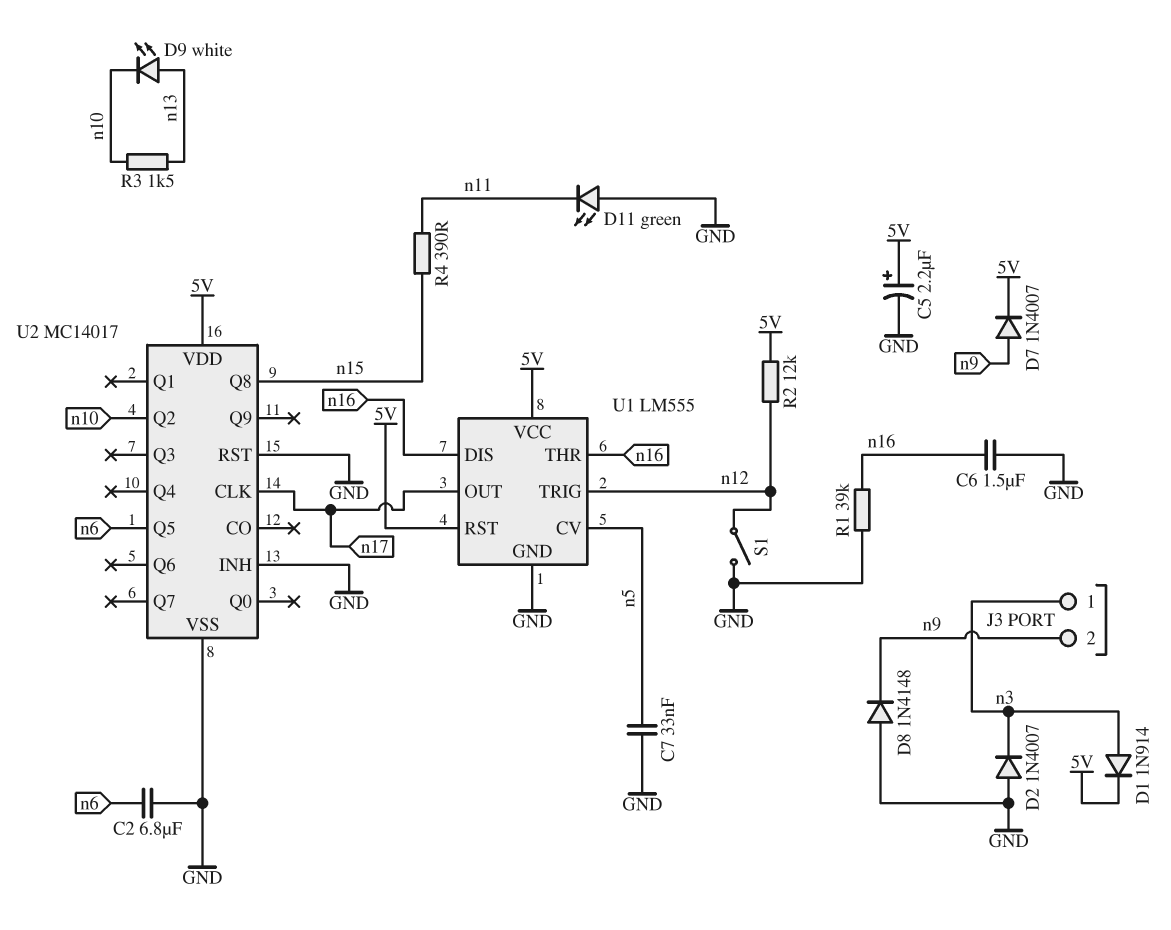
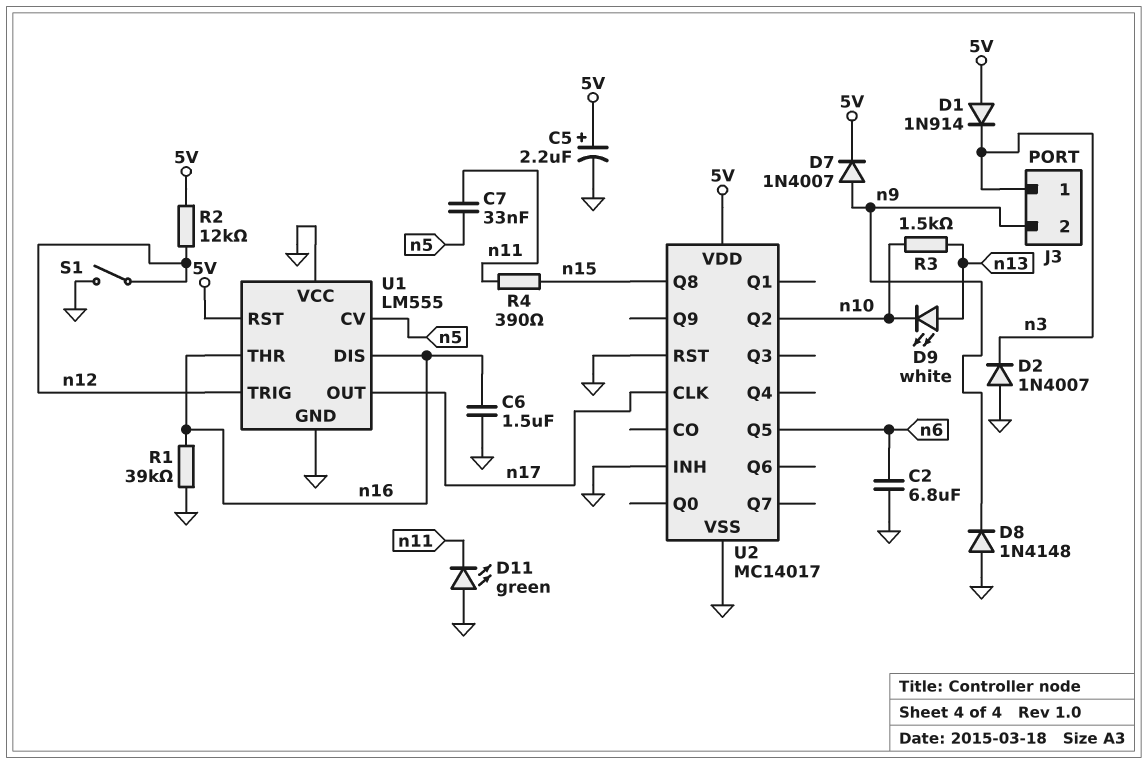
C7: 33nF (GND, n5) -> 33nF (n5, n11)
D1: diode 1N914 (A n3, K 5V) -> diode 1N914 (A 5V, K n3)
U1 pin VCC: 5V -> GND

